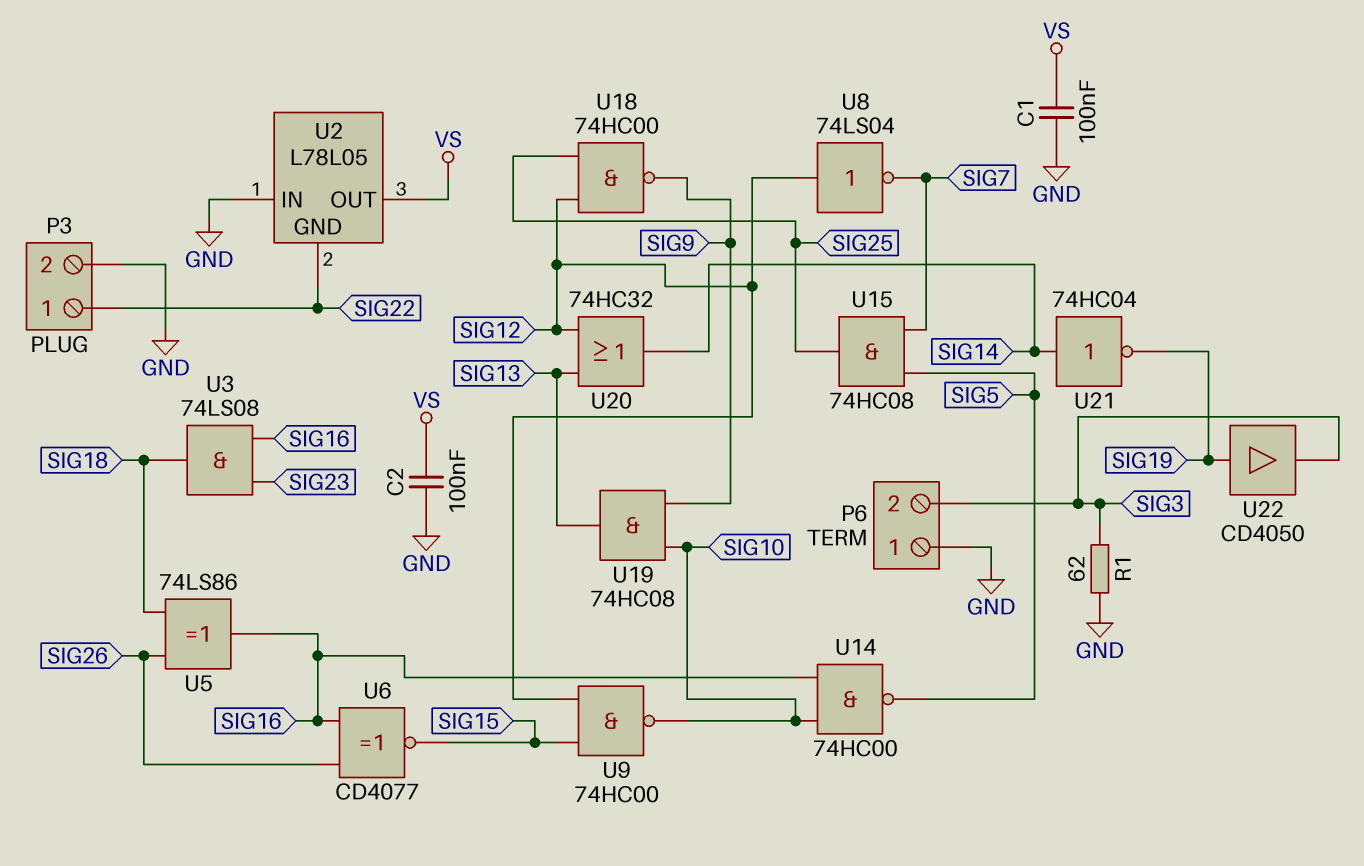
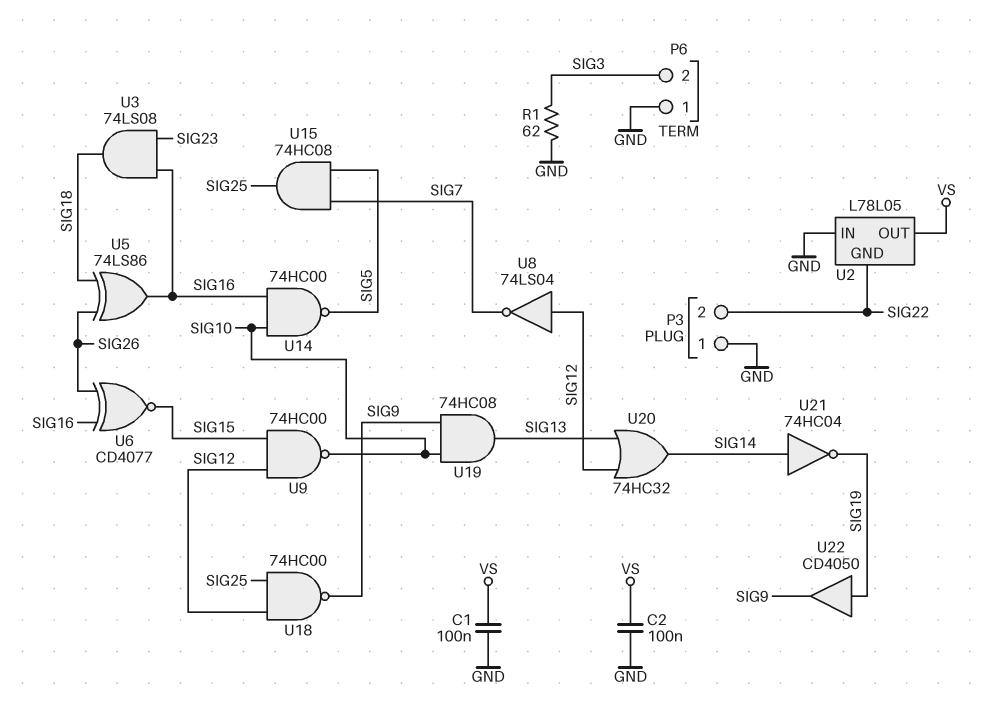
P3 pin 1: SIG22 -> GND
P3 pin 2: GND -> SIG22
U22: buffer CD4050 (in SIG19, out SIG3) -> buffer CD4050 (in SIG19, out SIG9)

